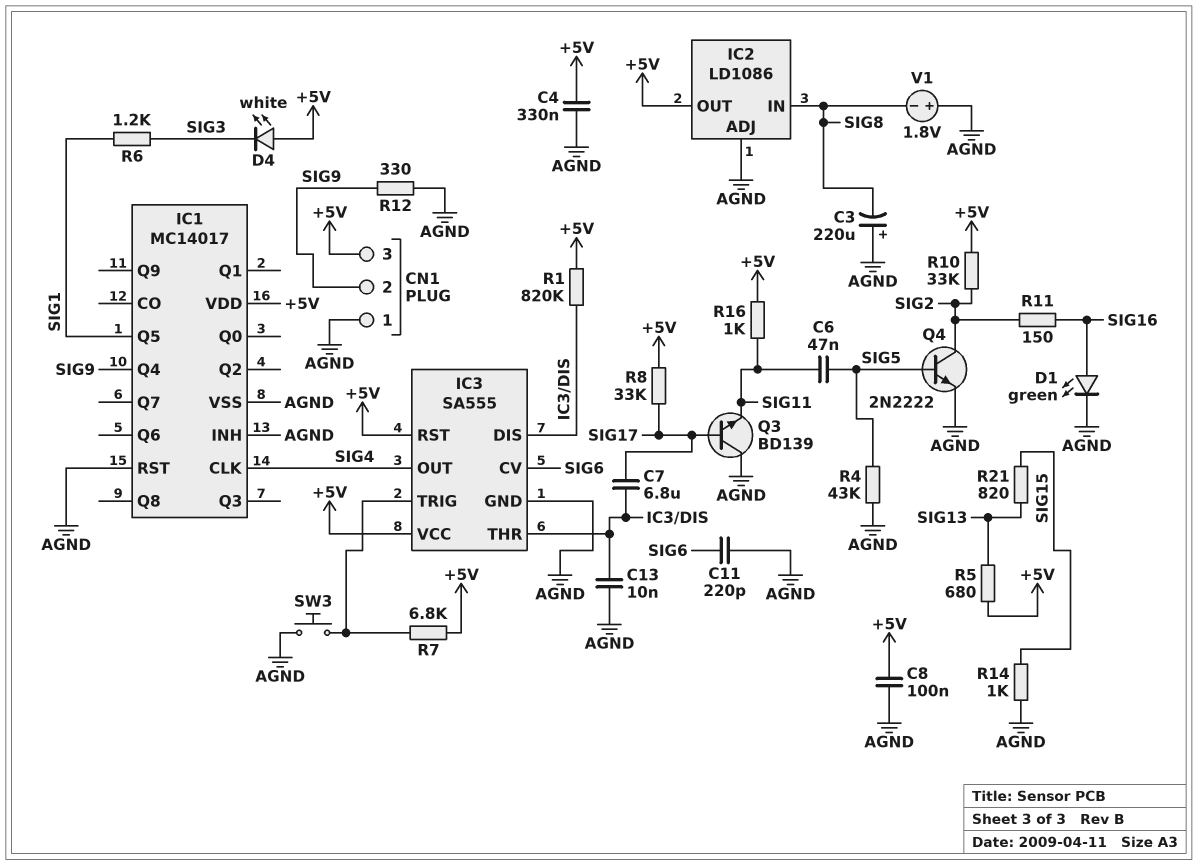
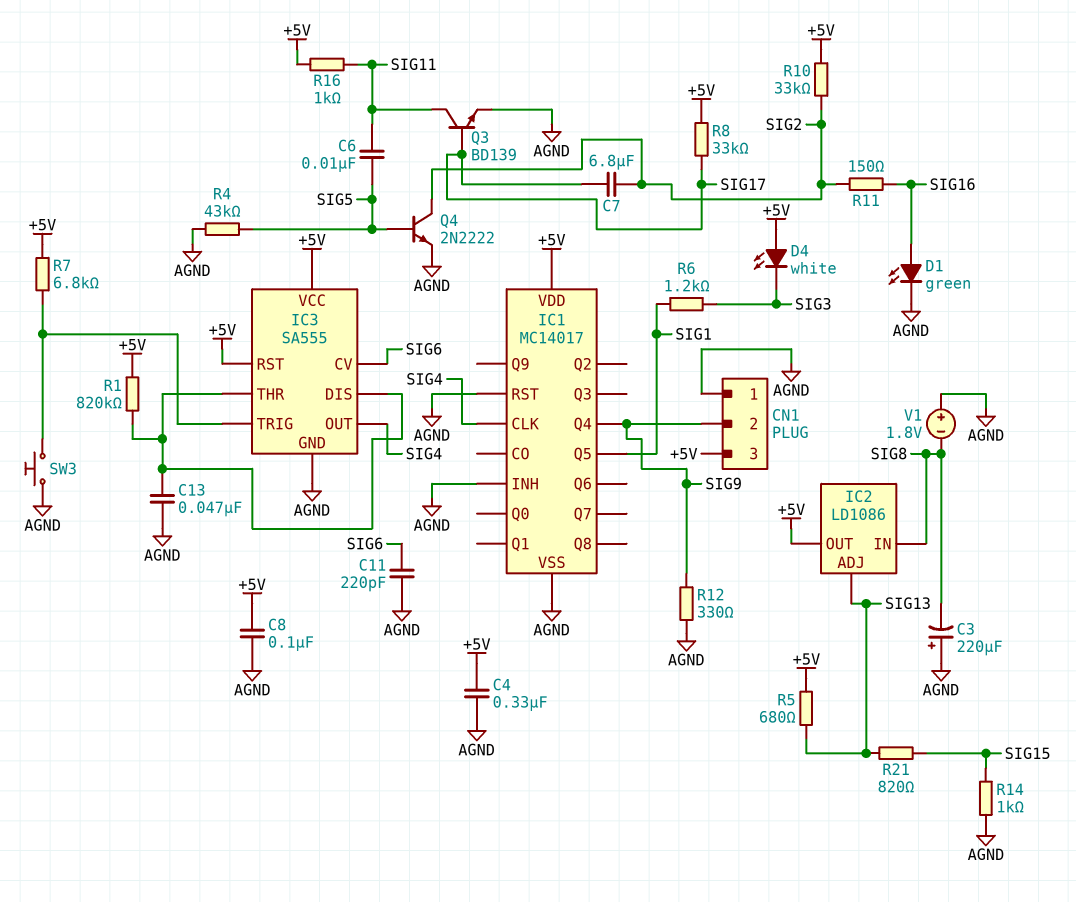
C6: 47nF (SIG5, SIG11) -> 10nF (SIG5, SIG11)
C7: 6.8uF (IC3/DIS, SIG17) -> 6.8uF (SIG2, SIG17)
C13: 10nF (AGND, IC3/DIS) -> 47nF (AGND, IC3/DIS)
IC2 pin ADJ: AGND -> SIG13
Q3: NPN BD139 (B SIG17, C AGND, E SIG11) -> NPN BD139 (B SIG17, C SIG11, E AGND)

